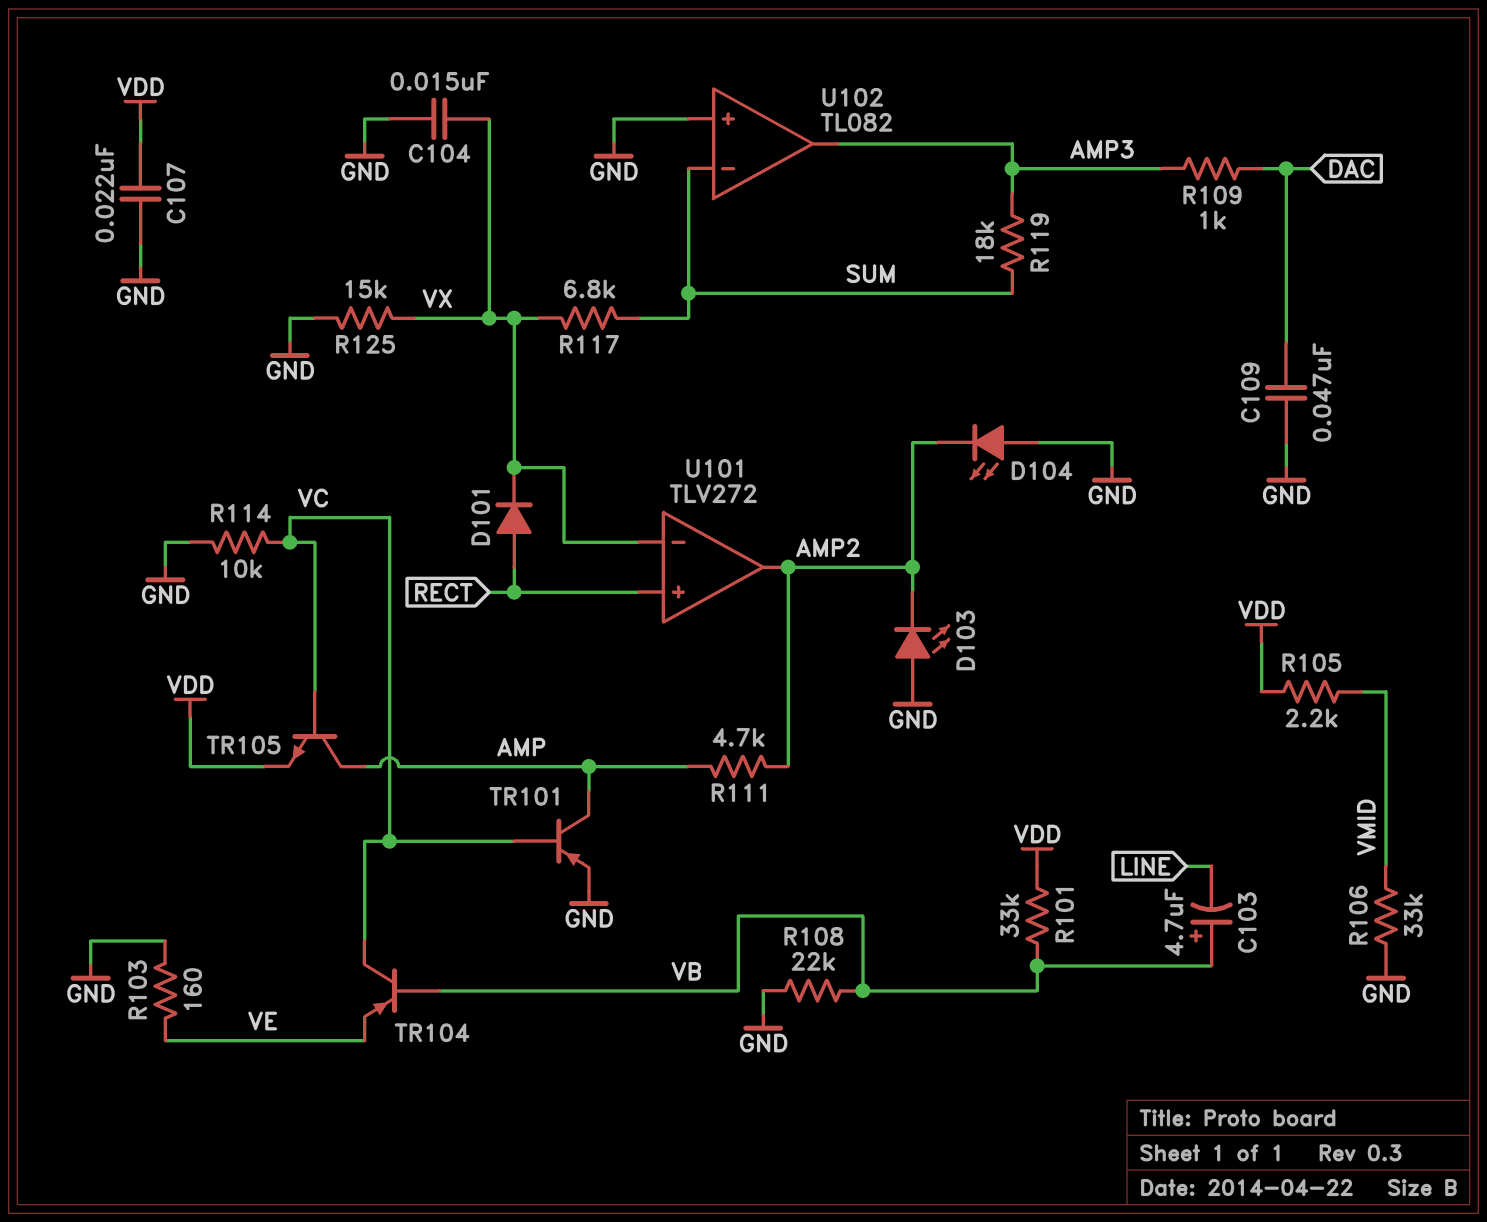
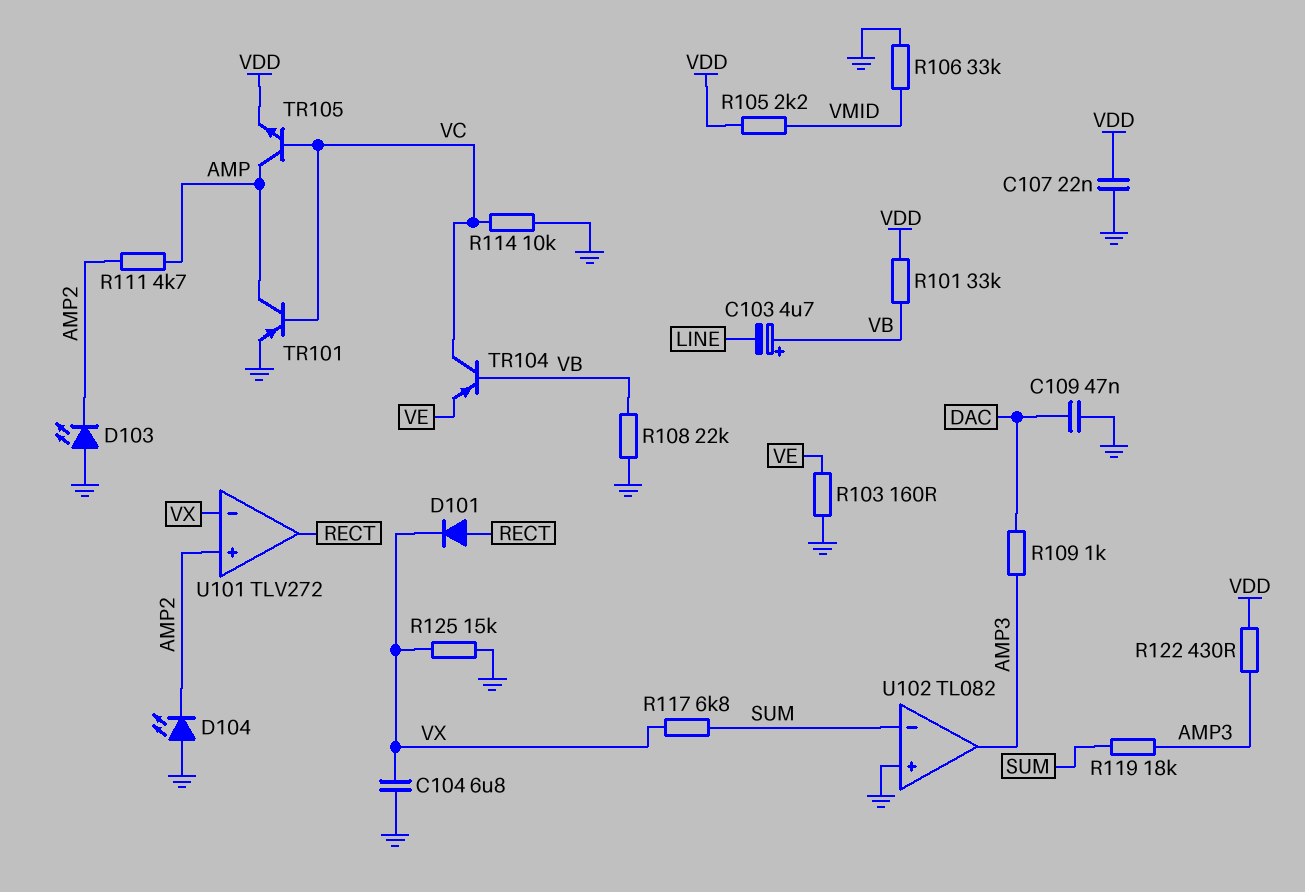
C104: 15nF (GND, VX) -> 6.8uF (GND, VX)
R122: none -> 430 (AMP3, VDD)
U101 pin in+: RECT -> AMP2
U101 pin out: AMP2 -> RECT

